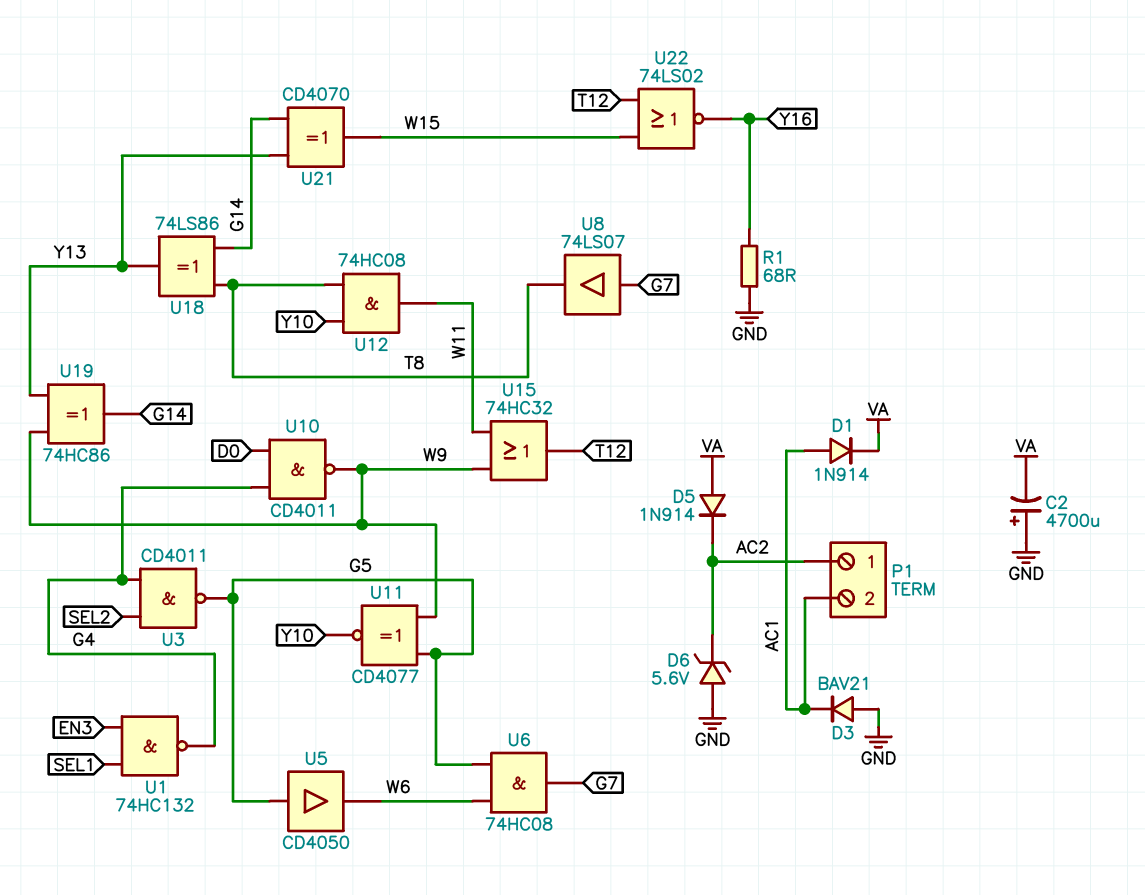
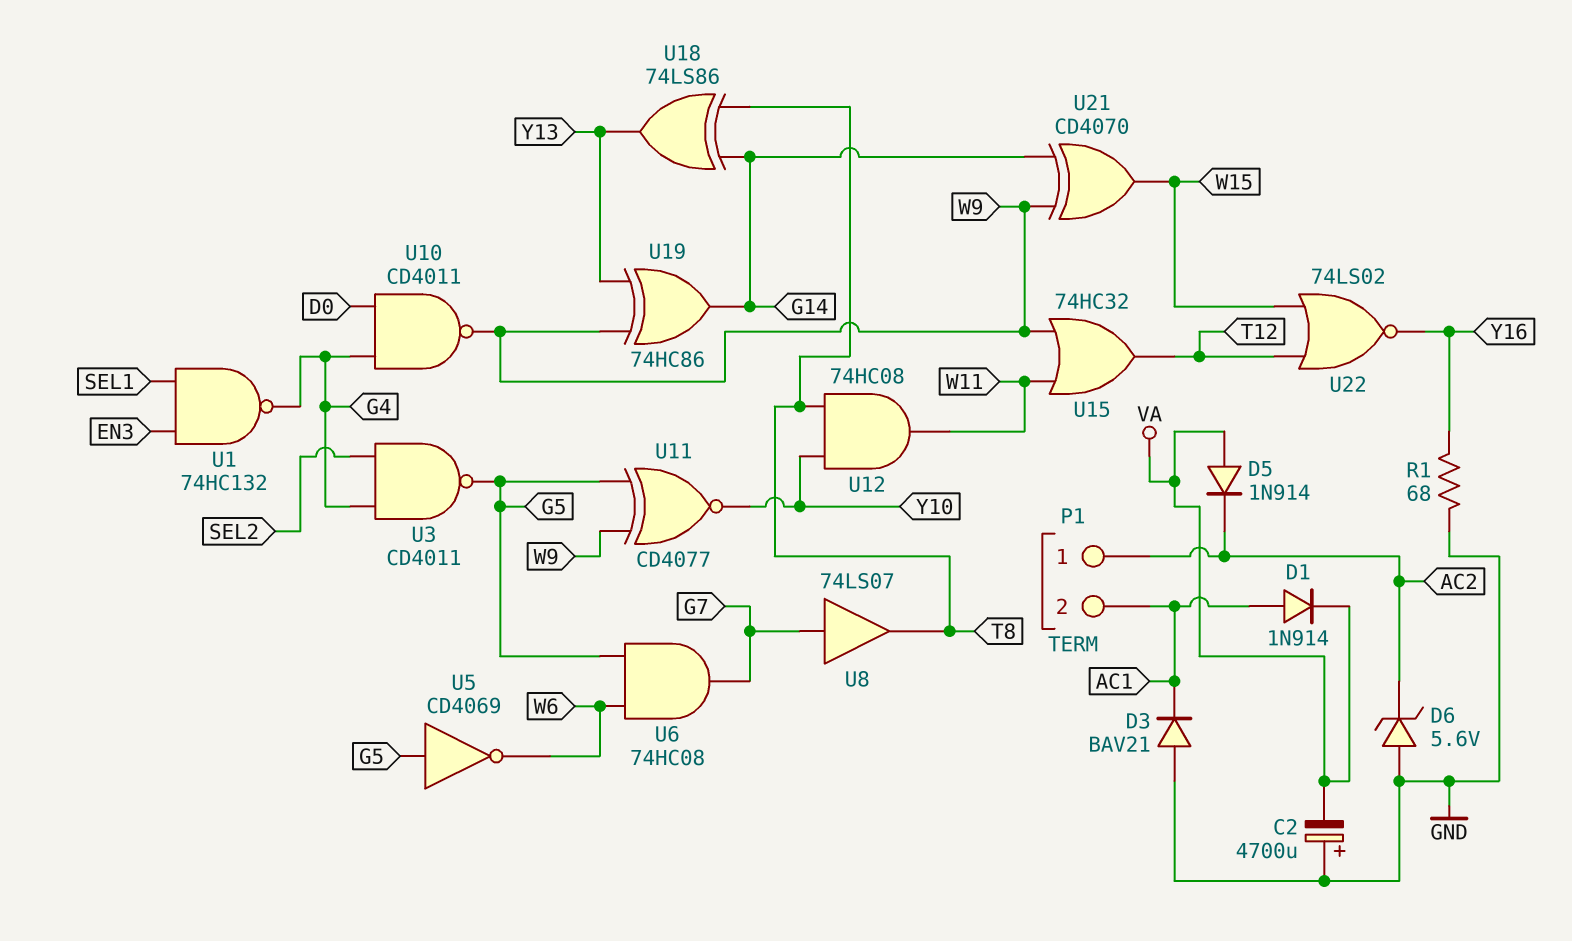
U5: buffer CD4050 (in G5, out W6) -> NOT CD4069 (in G5, out W6)
U21: XOR CD4070 (in G14, in Y13, out W15) -> XOR CD4070 (in G14, in W9, out W15)

